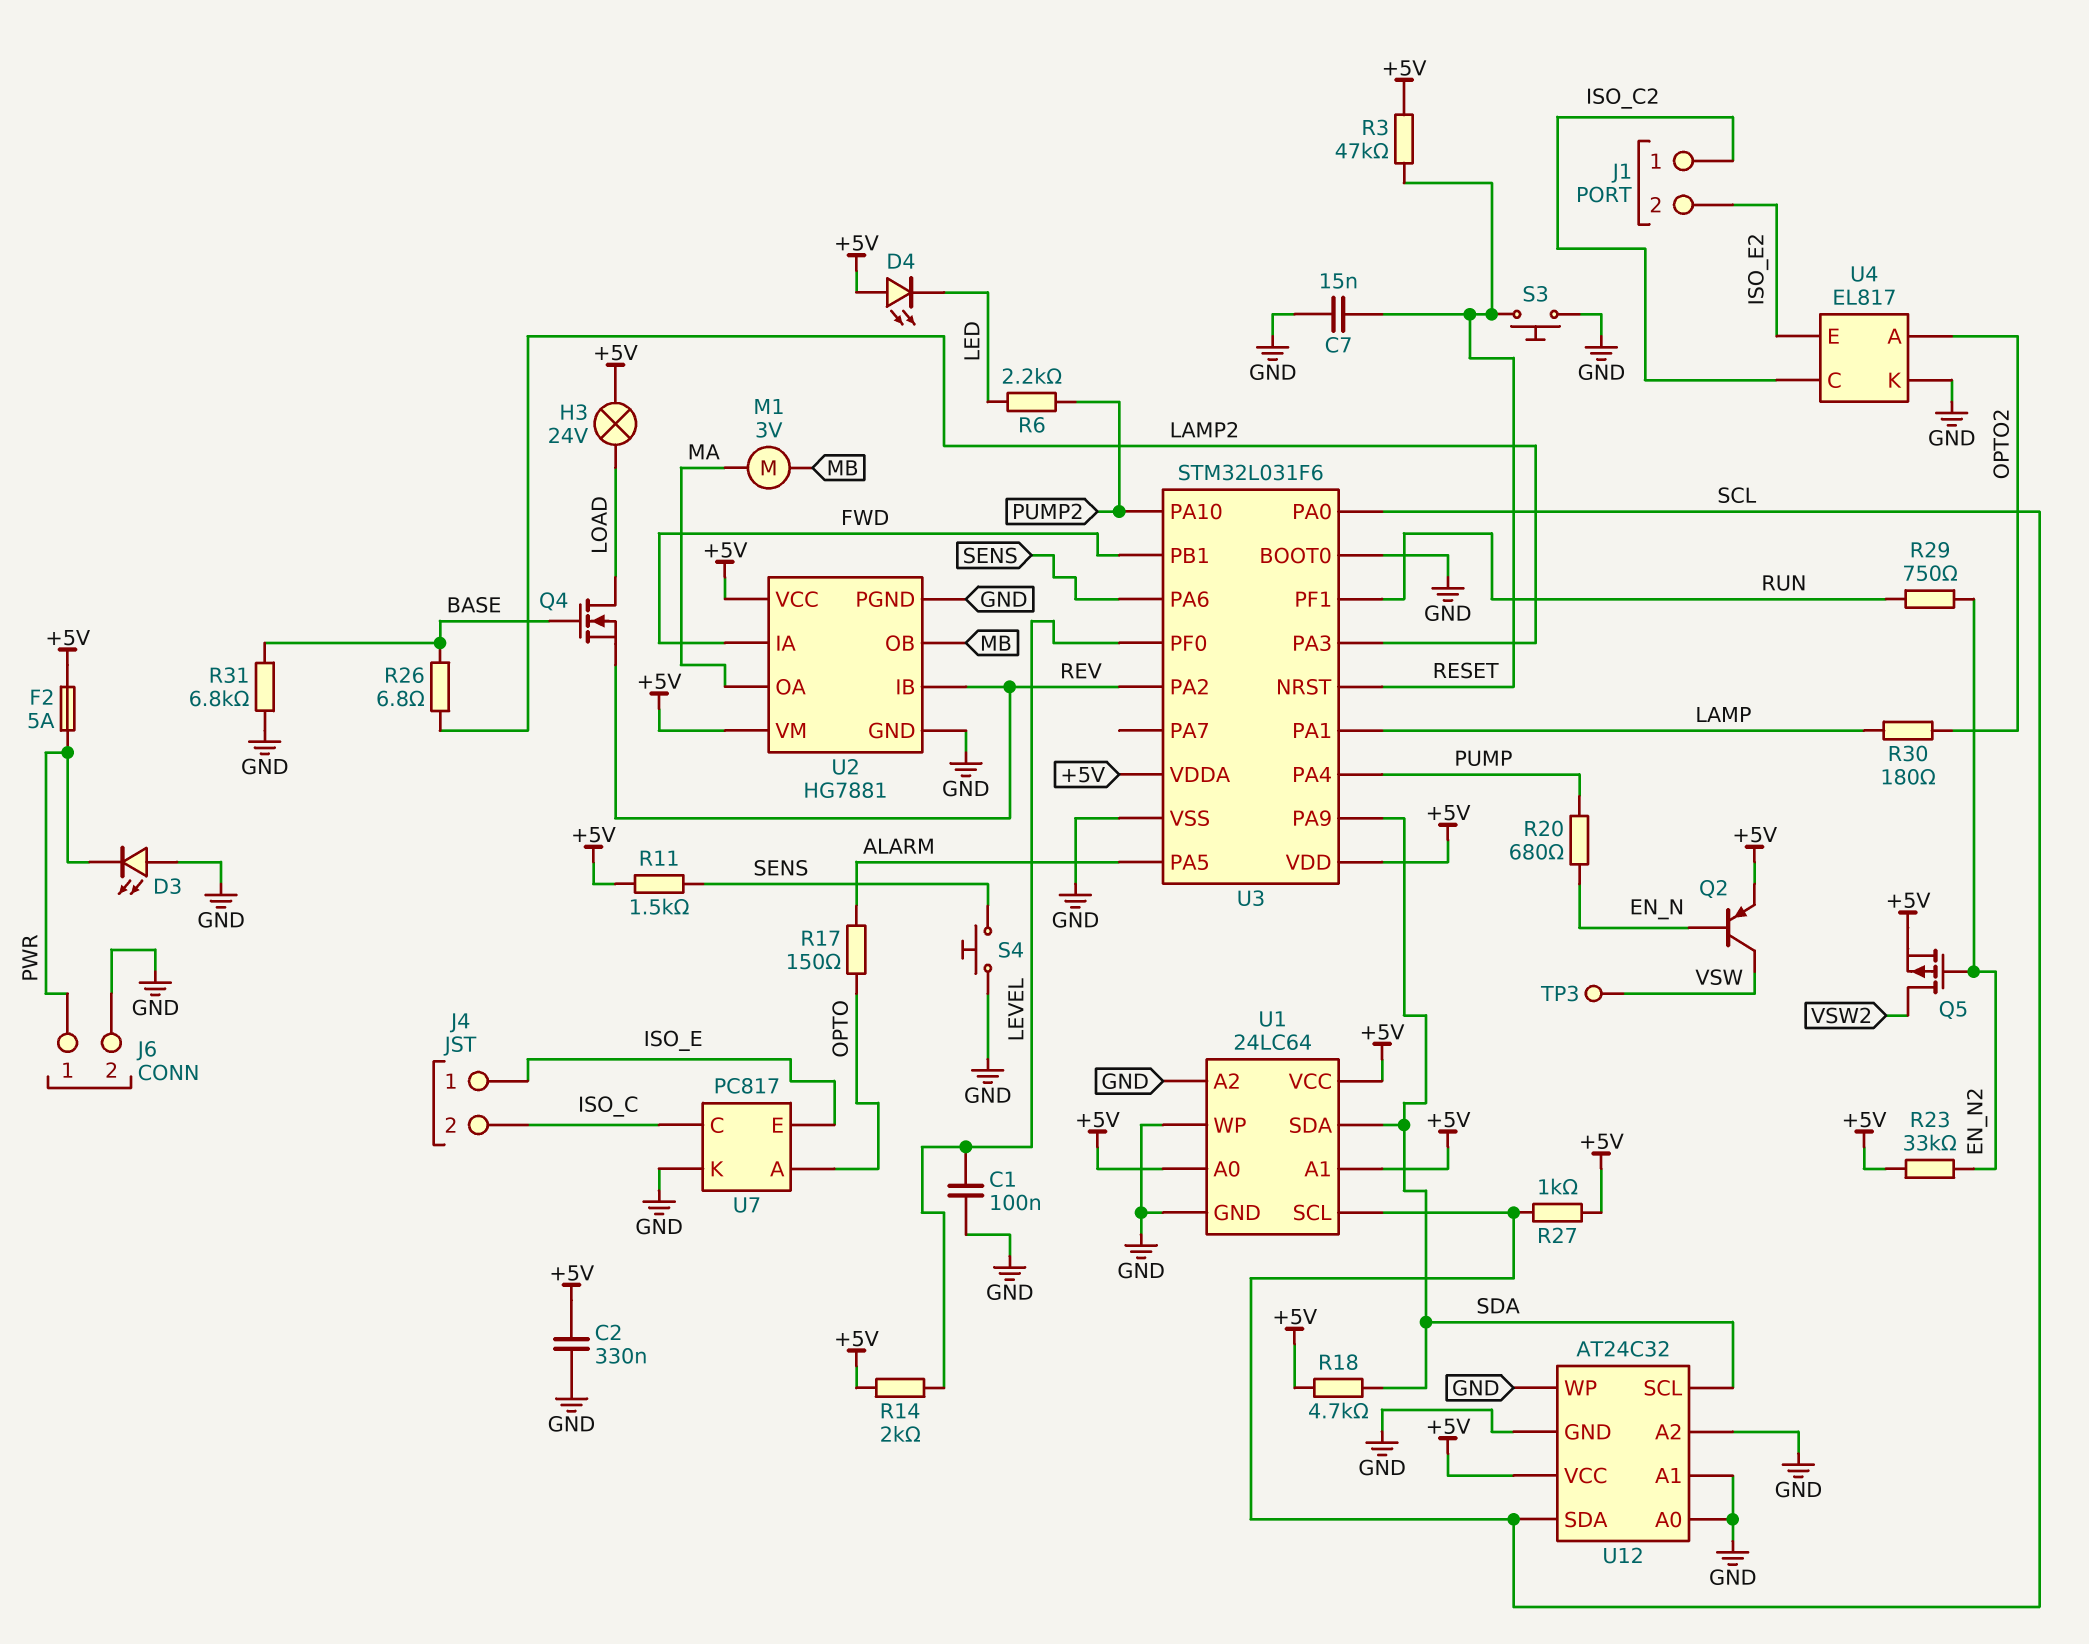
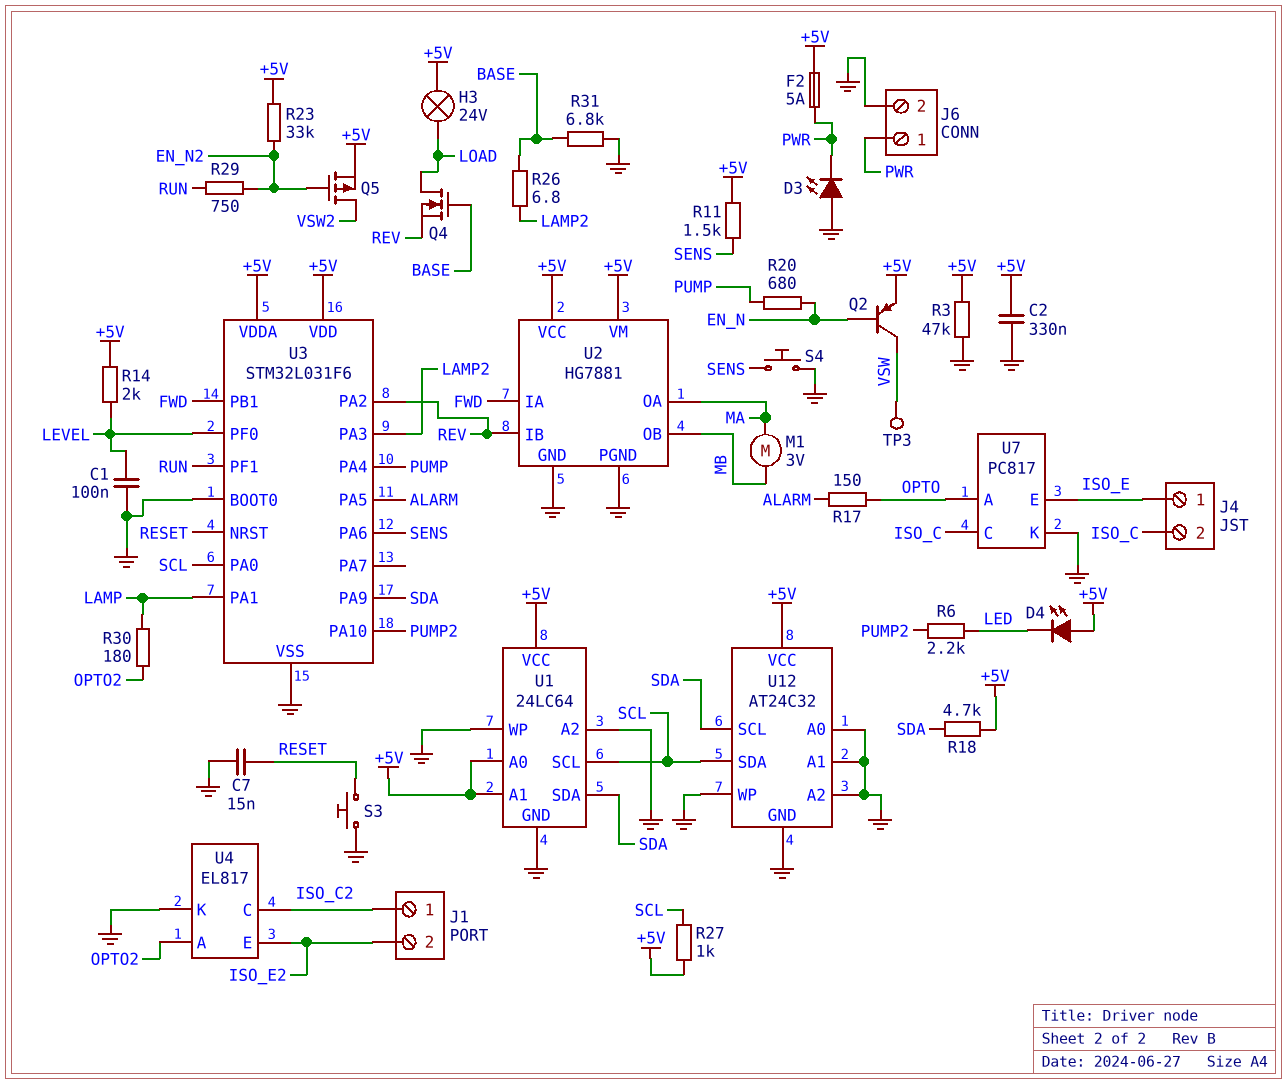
R3: 47k (+5V, RESET) -> 47k (+5V, GND)

